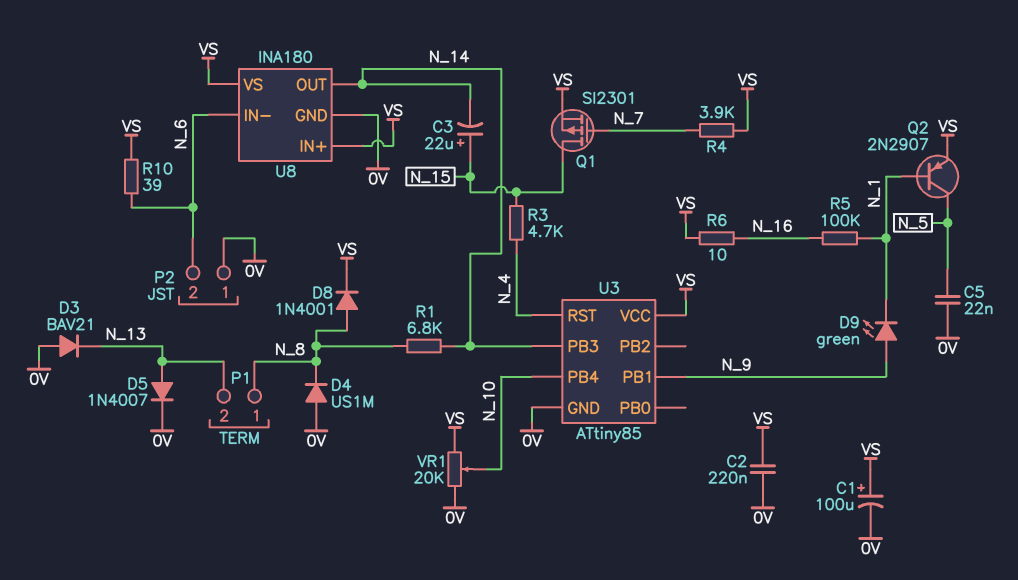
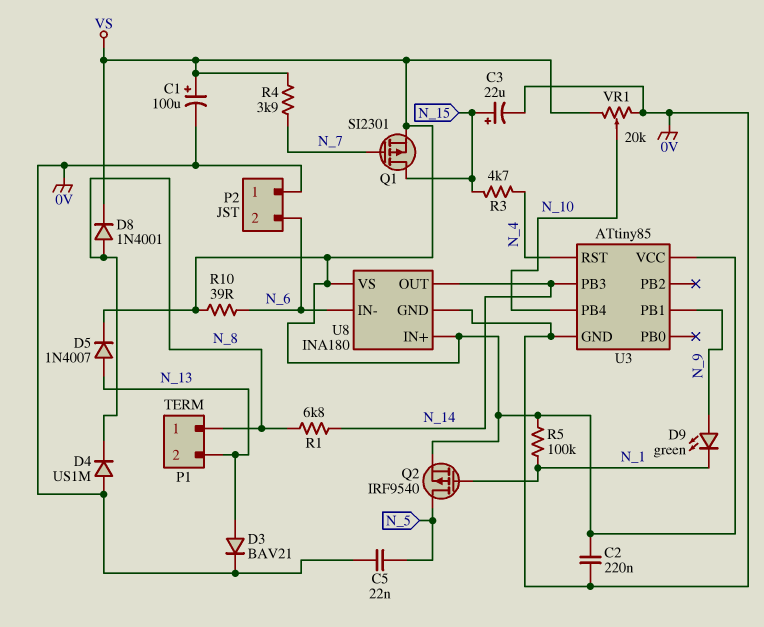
C3: 22uF (plus N_15, minus N_14) -> 22uF (plus N_15, minus 0V)
D3: diode BAV21 (A 0V, K N_13) -> diode BAV21 (A N_13, K 0V)
D5: diode 1N4007 (A N_13, K 0V) -> diode 1N4007 (A N_13, K VS)
Q2: PNP 2N2907 (B N_1, C N_5, E VS) -> PMOS IRF9540 (G N_1, D N_5, S VS)
R5: 100k (N_1, N_16) -> 100k (N_1, VS)
R6: 10 (N_16, VS) -> none

